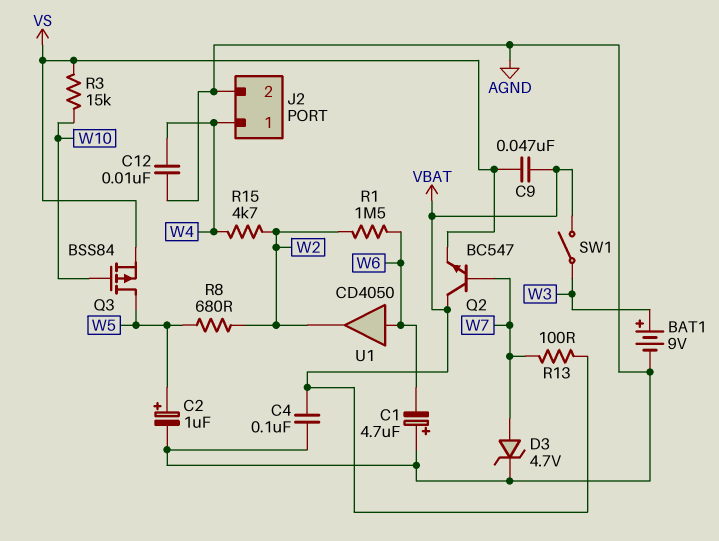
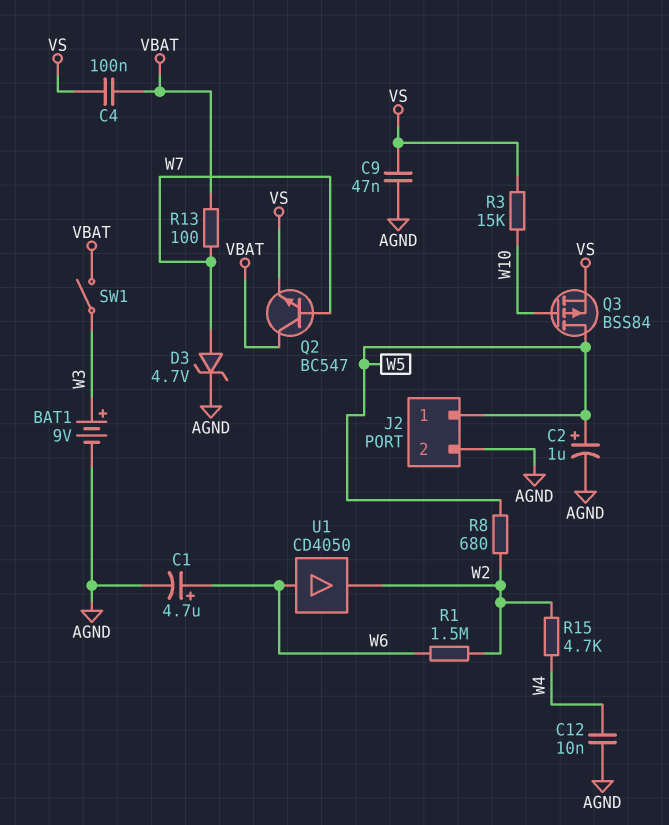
C1: 4.7uF (plus AGND, minus W6) -> 4.7uF (plus W6, minus AGND)
C4: 100nF (AGND, VBAT) -> 100nF (VBAT, VS)
C9: 47nF (VBAT, VS) -> 47nF (AGND, VS)
J2 pin 1: W4 -> W5

